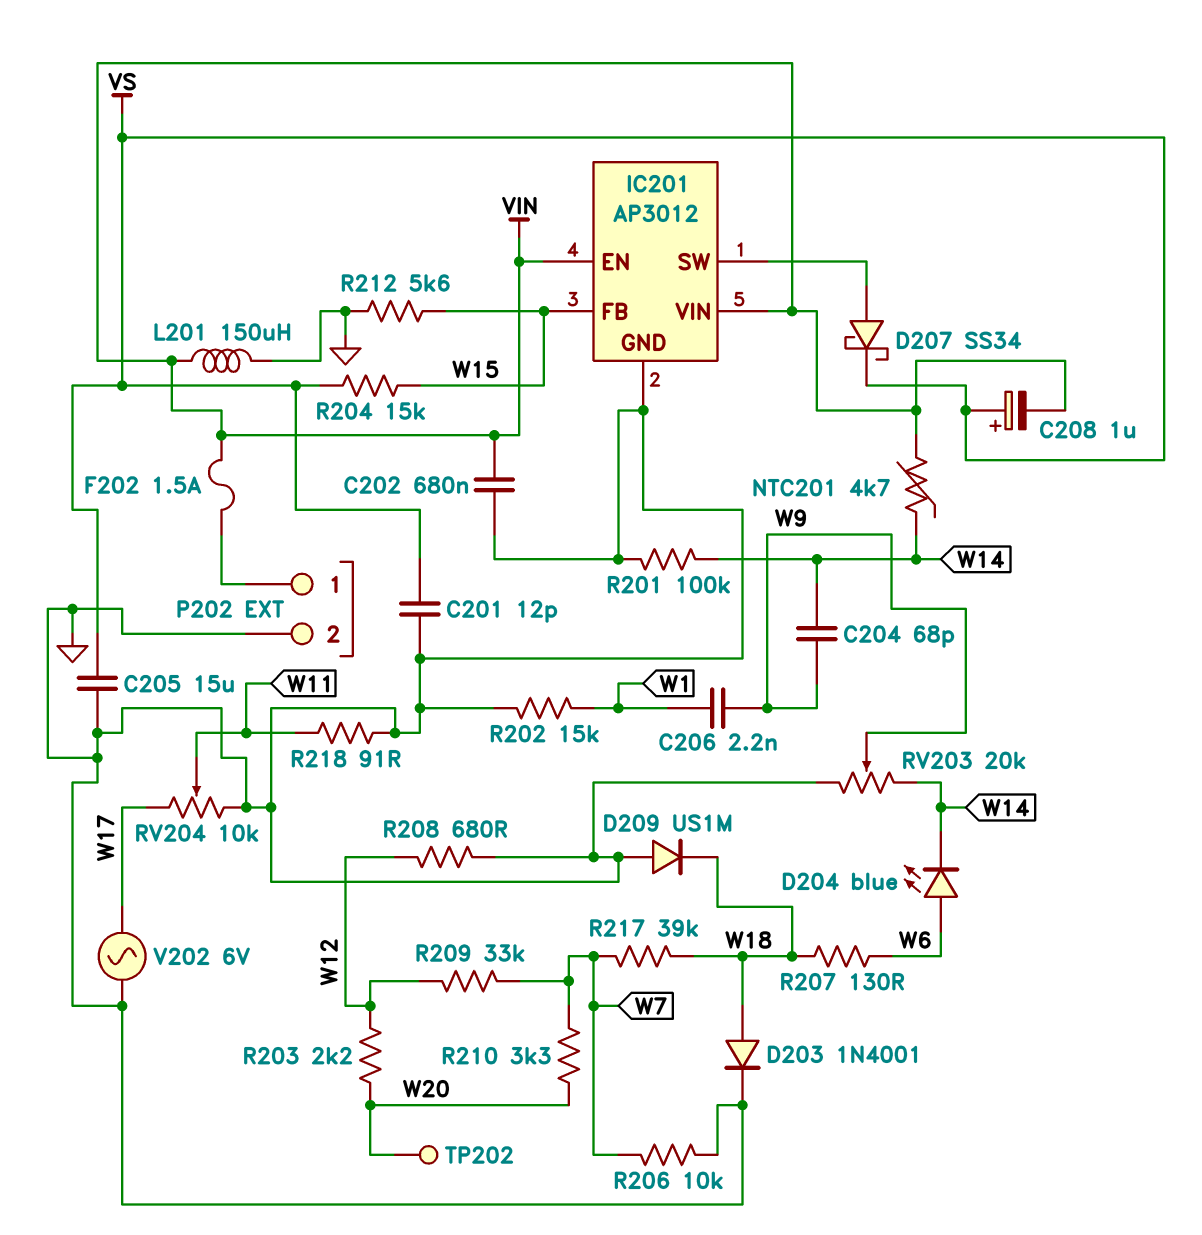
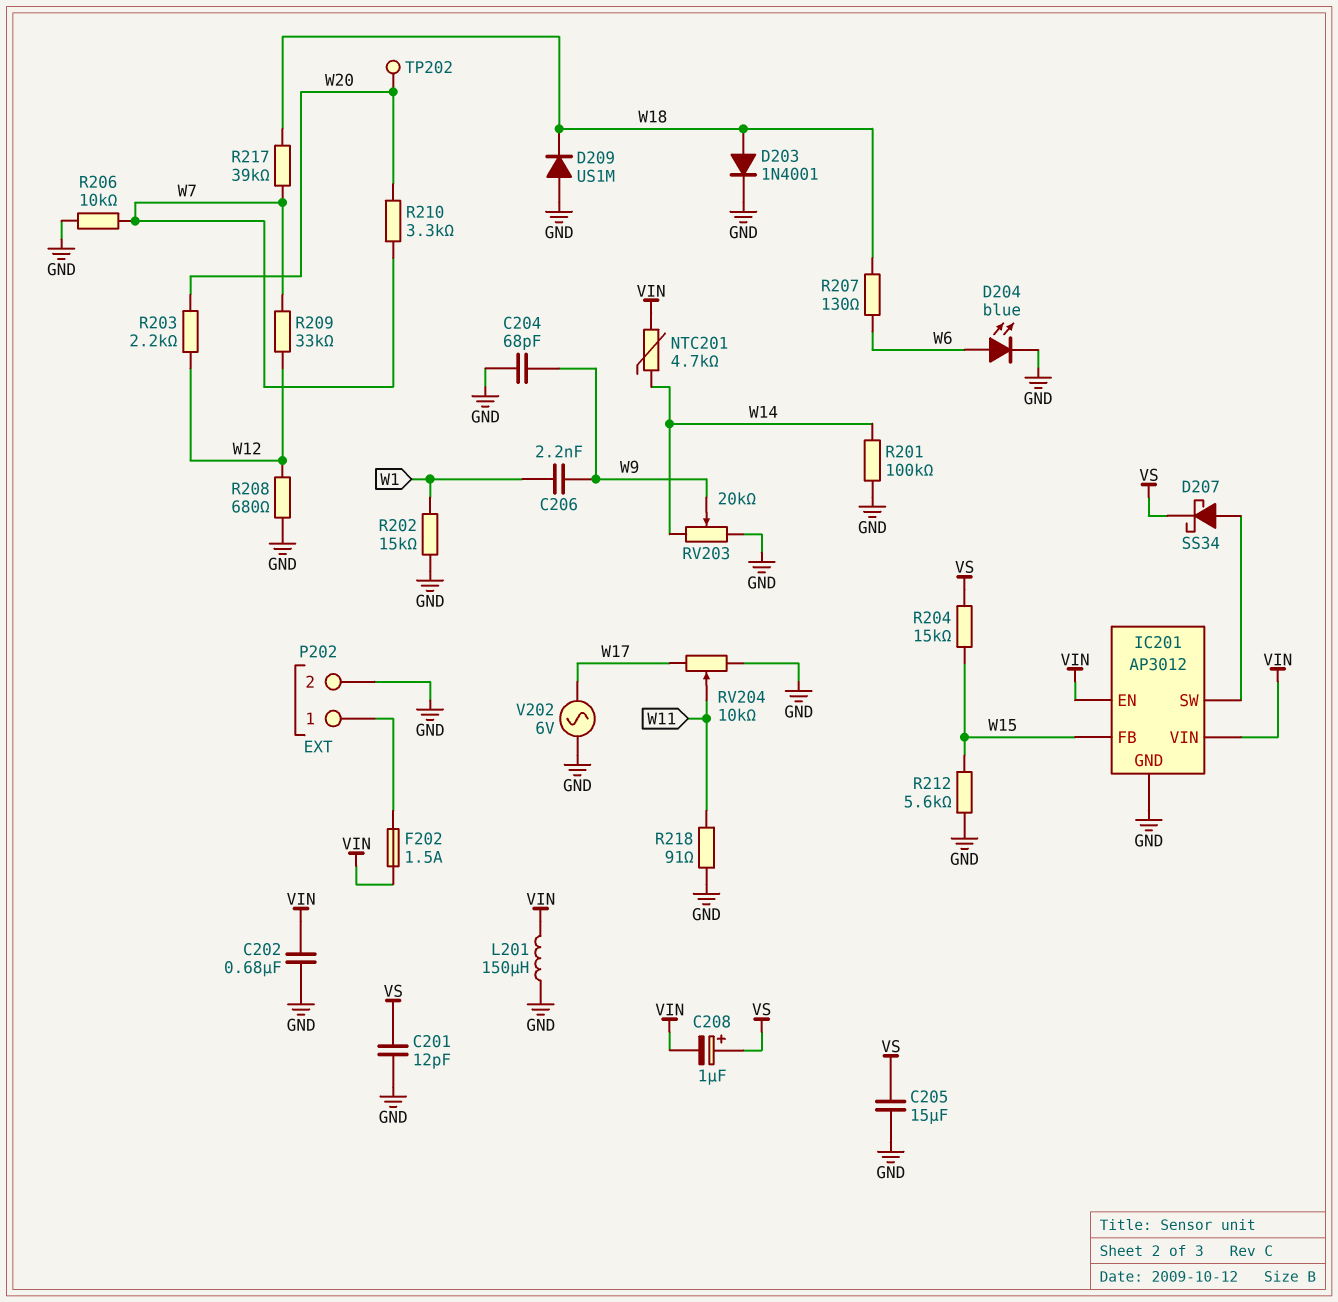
C204: 68pF (W9, W14) -> 68pF (GND, W9)
D204: LED blue (A W6, K W14) -> LED blue (A W6, K GND)

